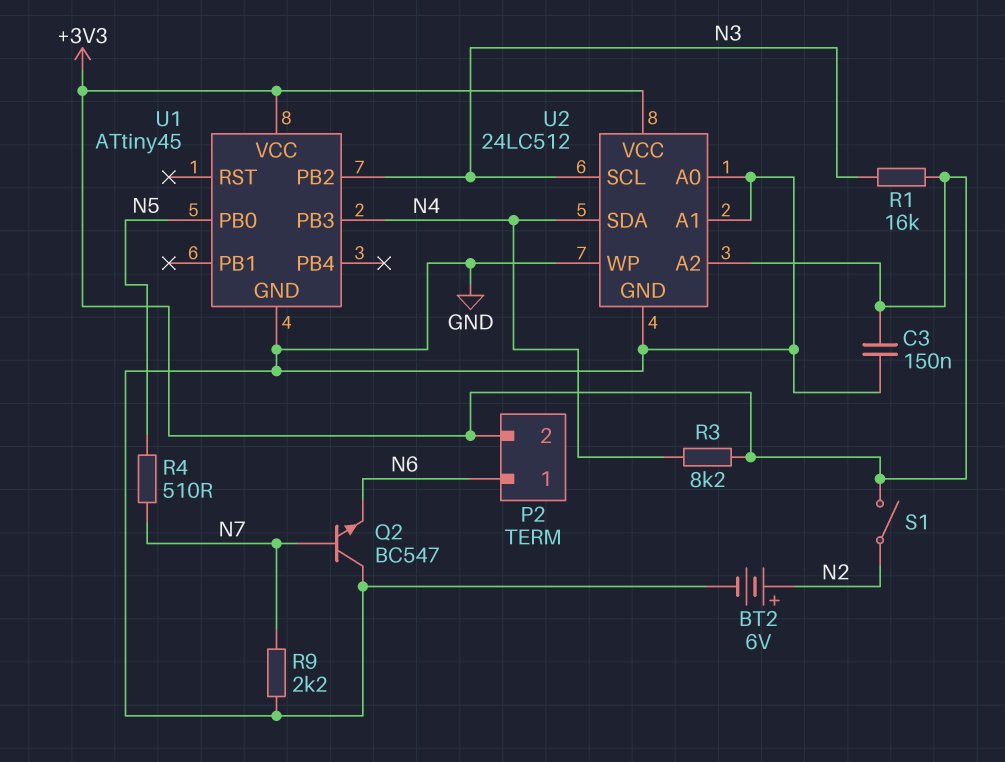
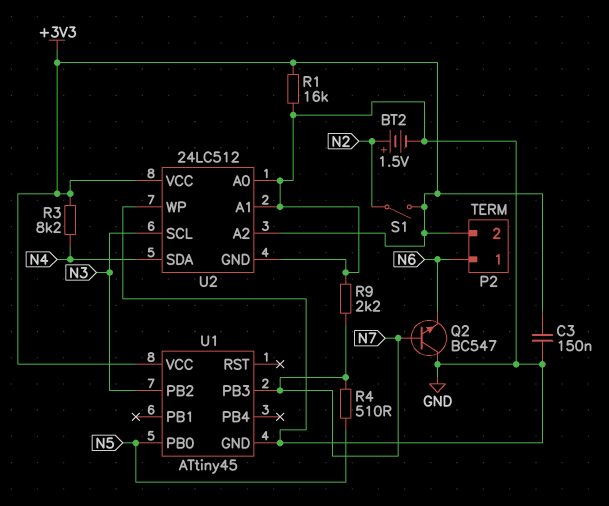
BT2: 6V (plus N2, minus GND) -> 1.5V (plus N2, minus GND)
R1: 16k (+3V3, N3) -> 16k (+3V3, GND)
U1 pin PB3: N4 -> N7

